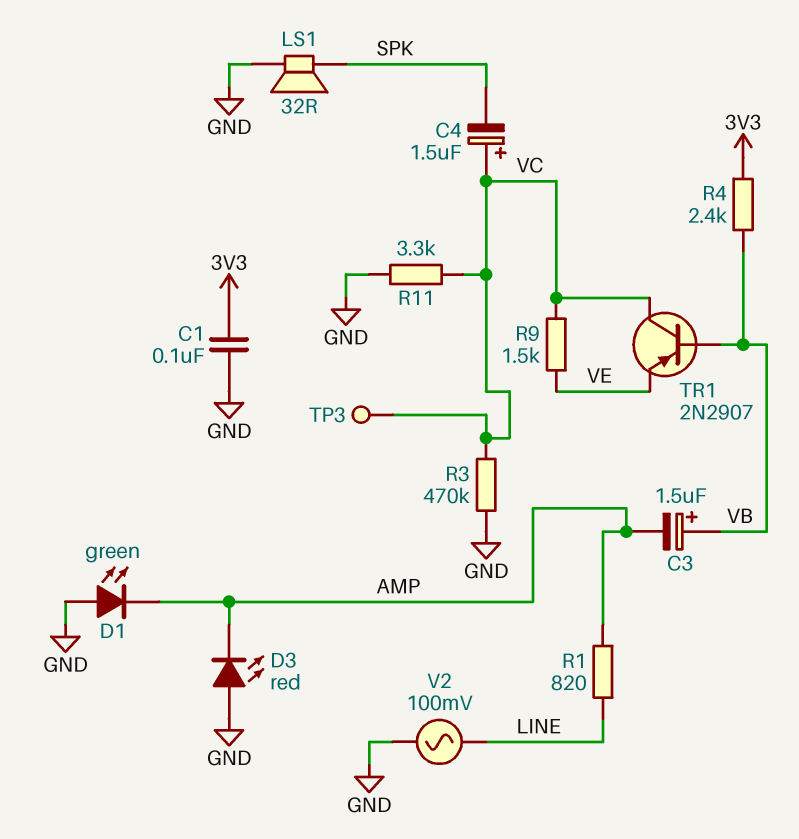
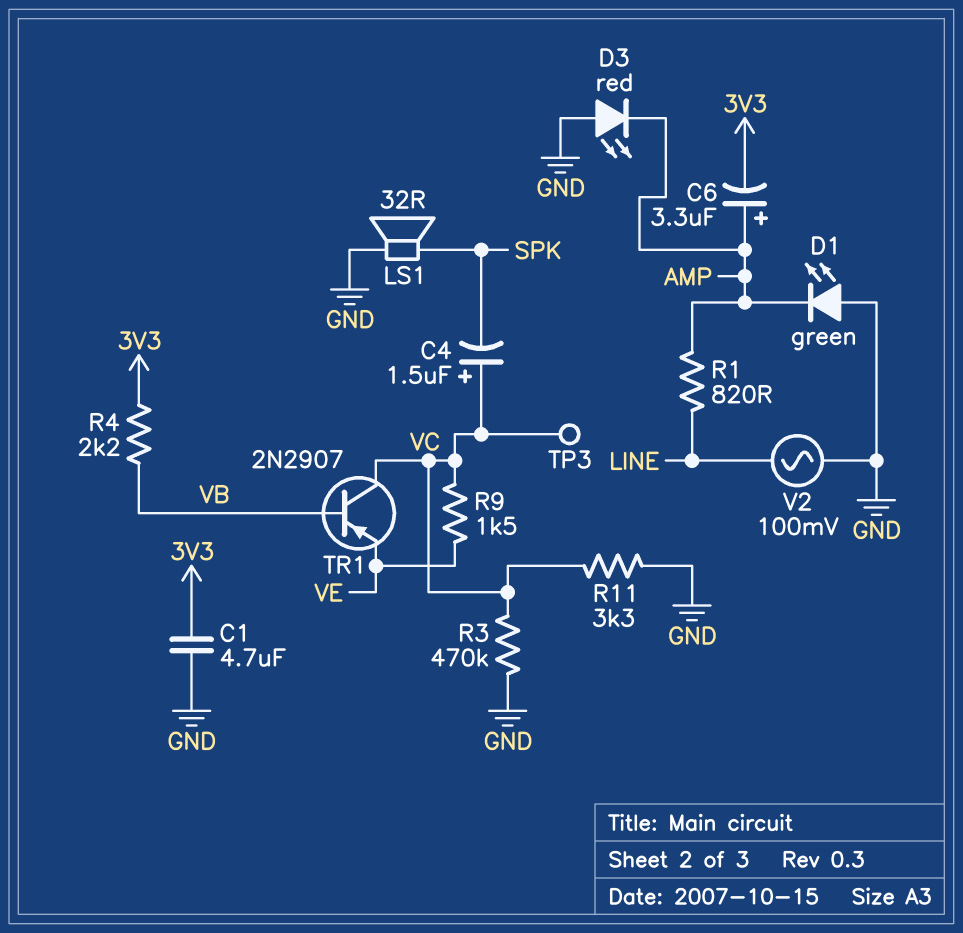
C1: 100nF (3V3, GND) -> 4.7uF (3V3, GND)
C3: 1.5uF (plus VB, minus AMP) -> none
C6: none -> 3.3uF (plus AMP, minus 3V3)
R4: 2.4k (3V3, VB) -> 2.2k (3V3, VB)

